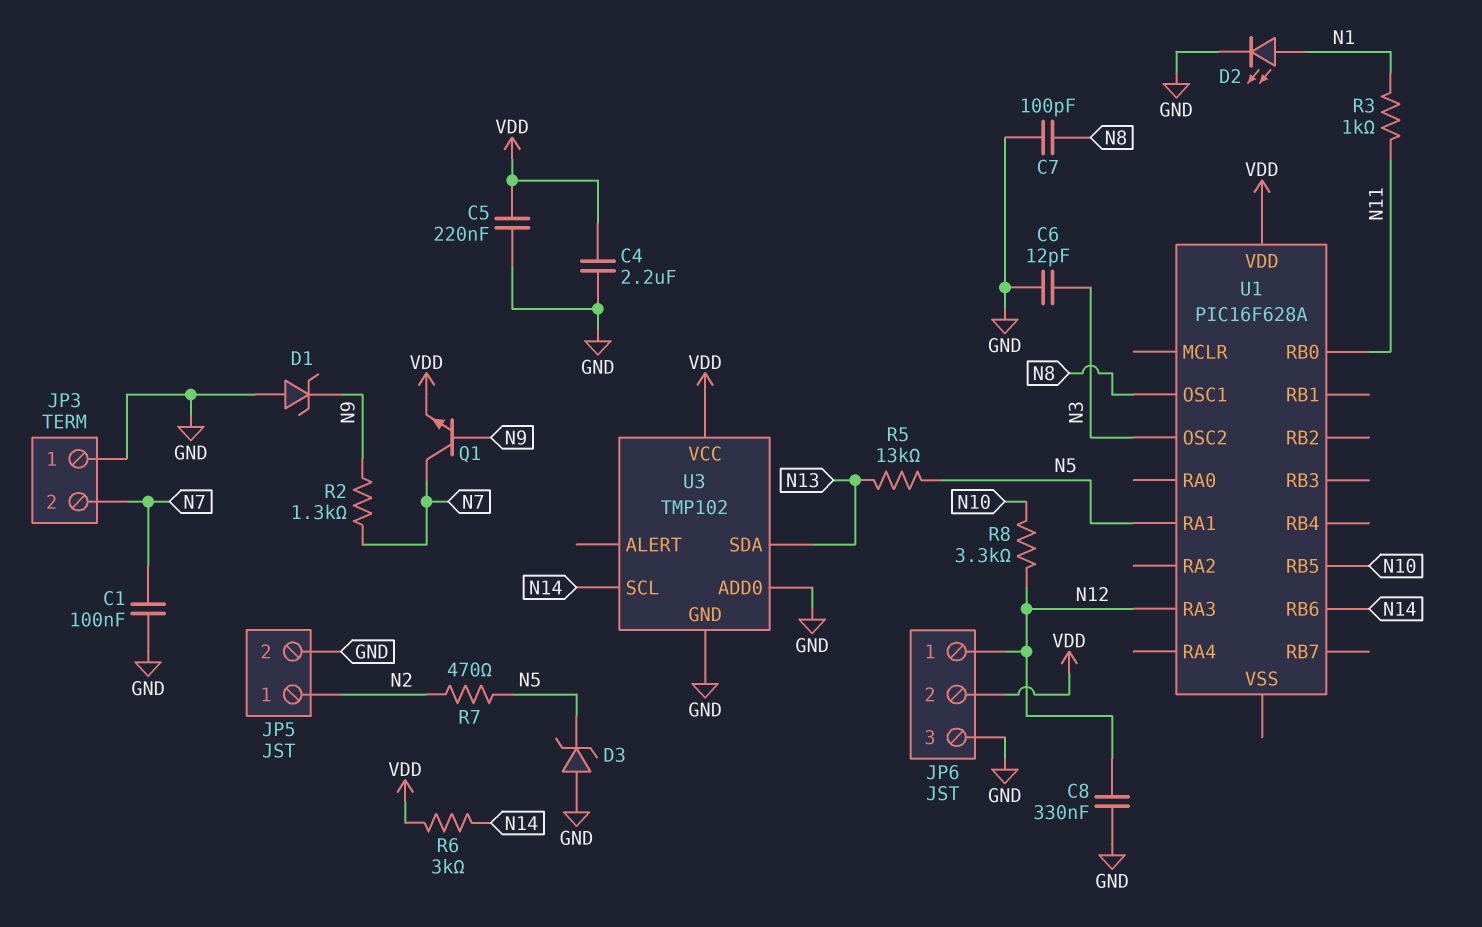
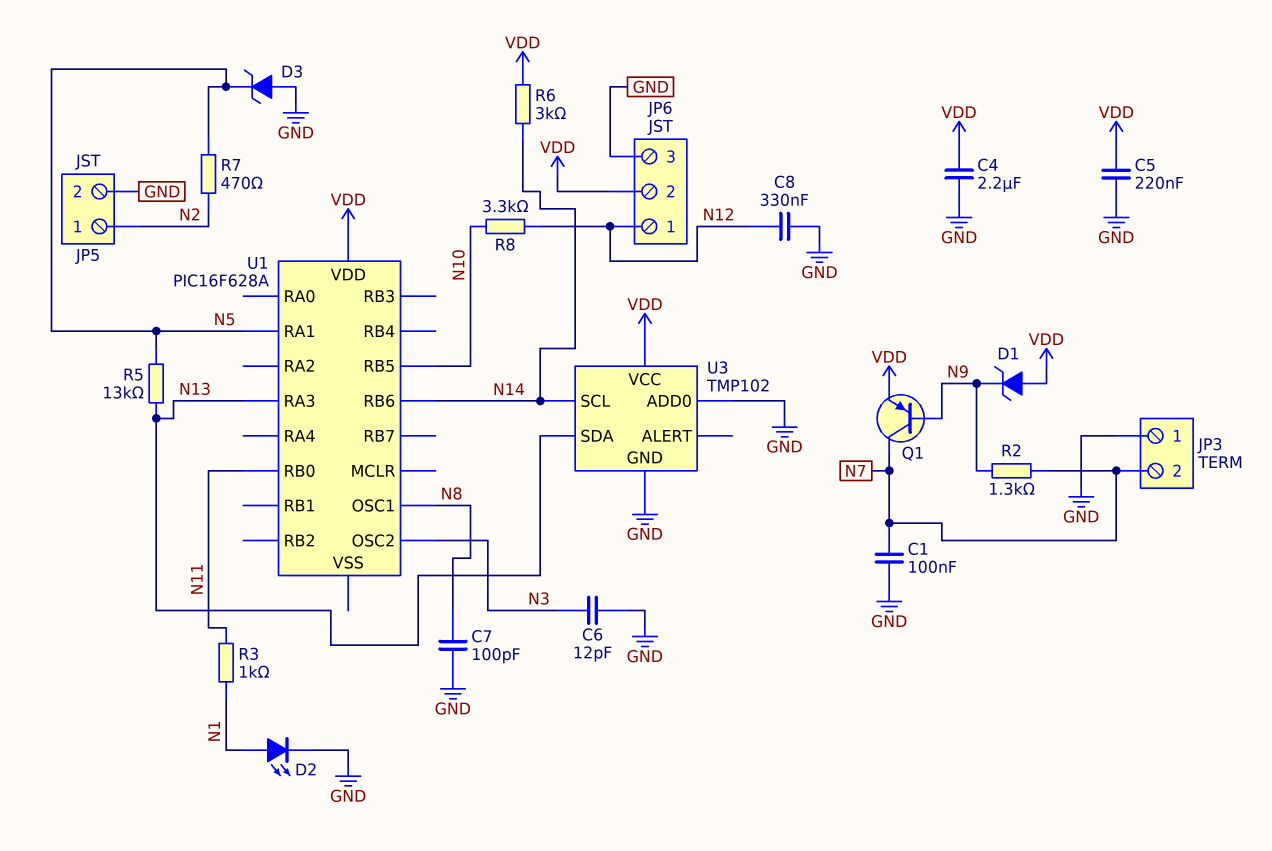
D1: zener (A GND, K N9) -> zener (A VDD, K N9)
Q1: NPN (B N9, C N7, E VDD) -> PNP (B N9, C N7, E VDD)
U1 pin RA3: N12 -> N13

